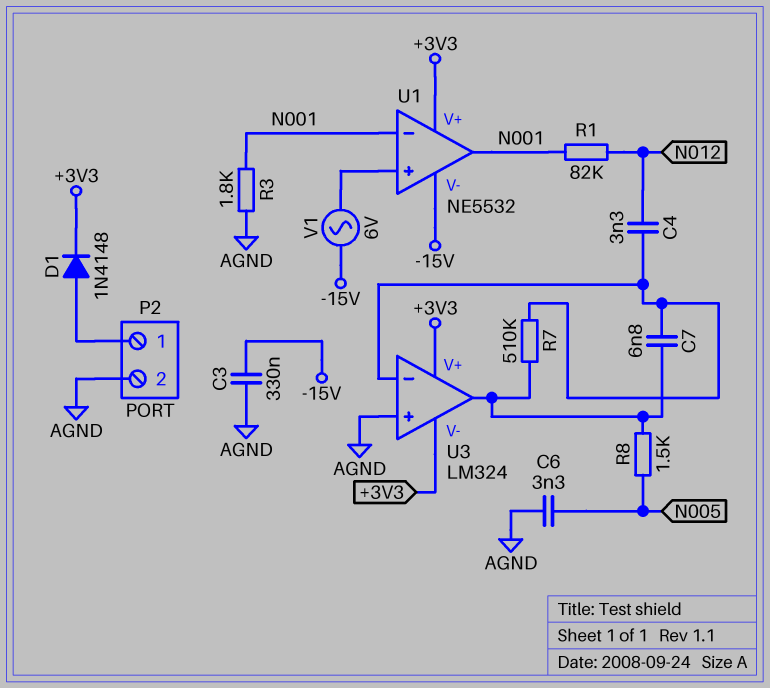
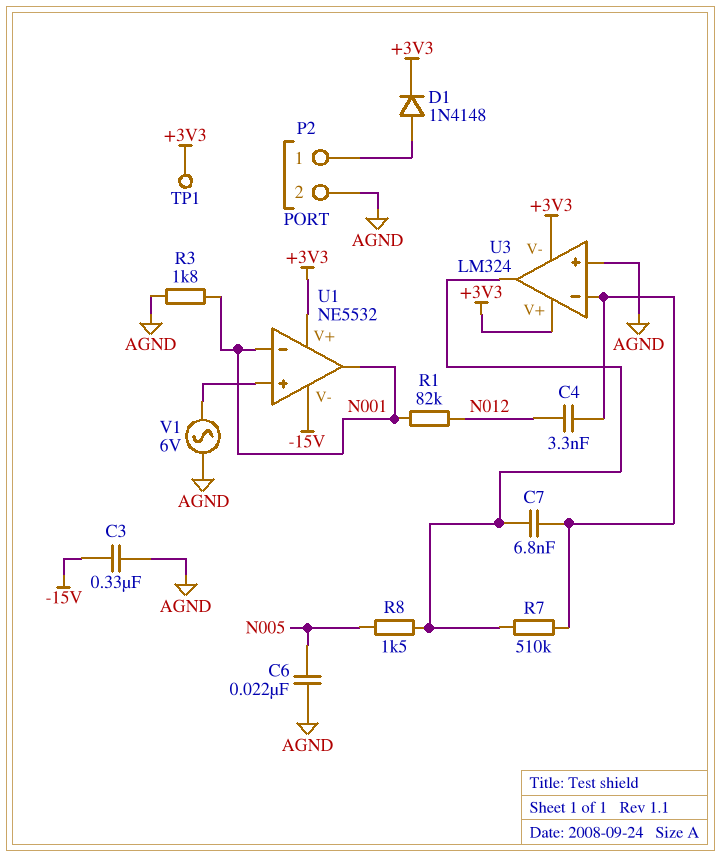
C6: 3.3nF (AGND, N005) -> 22nF (AGND, N005)
TP1: none -> test point (+3V3)
V1: AC 6V (-15V, U1/in+) -> AC 6V (AGND, U1/in+)

